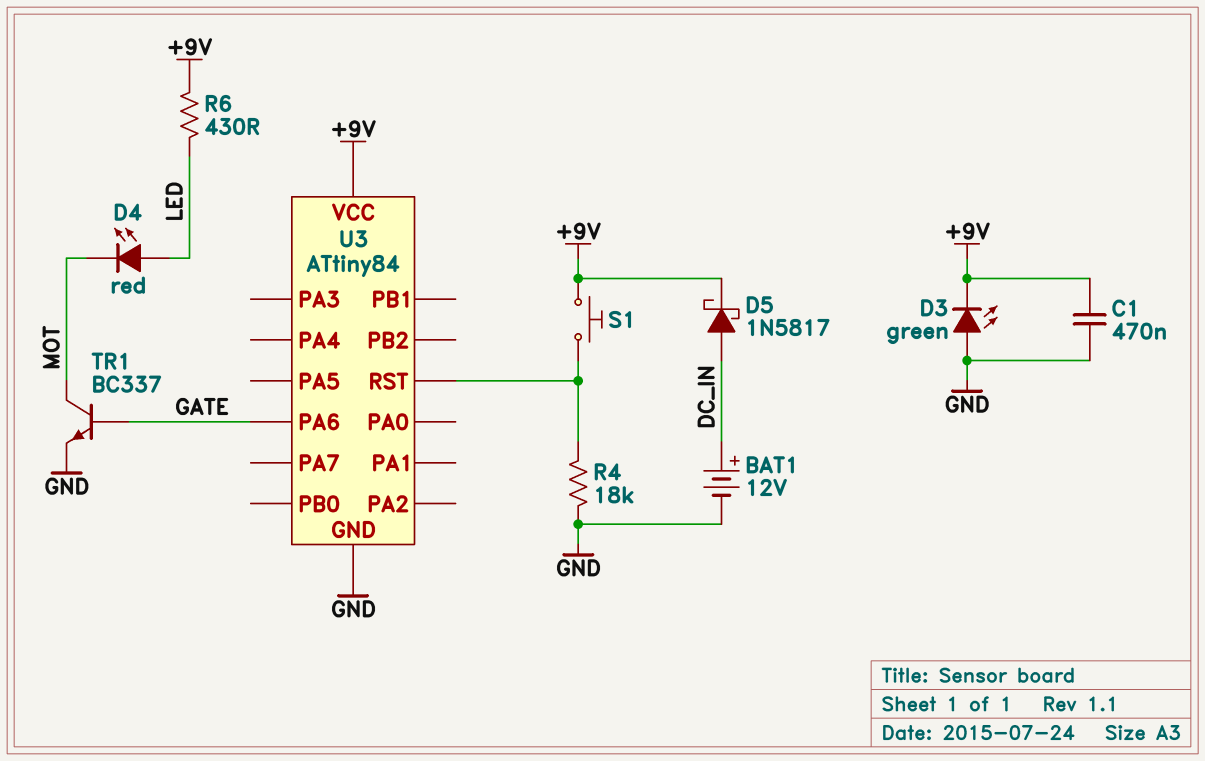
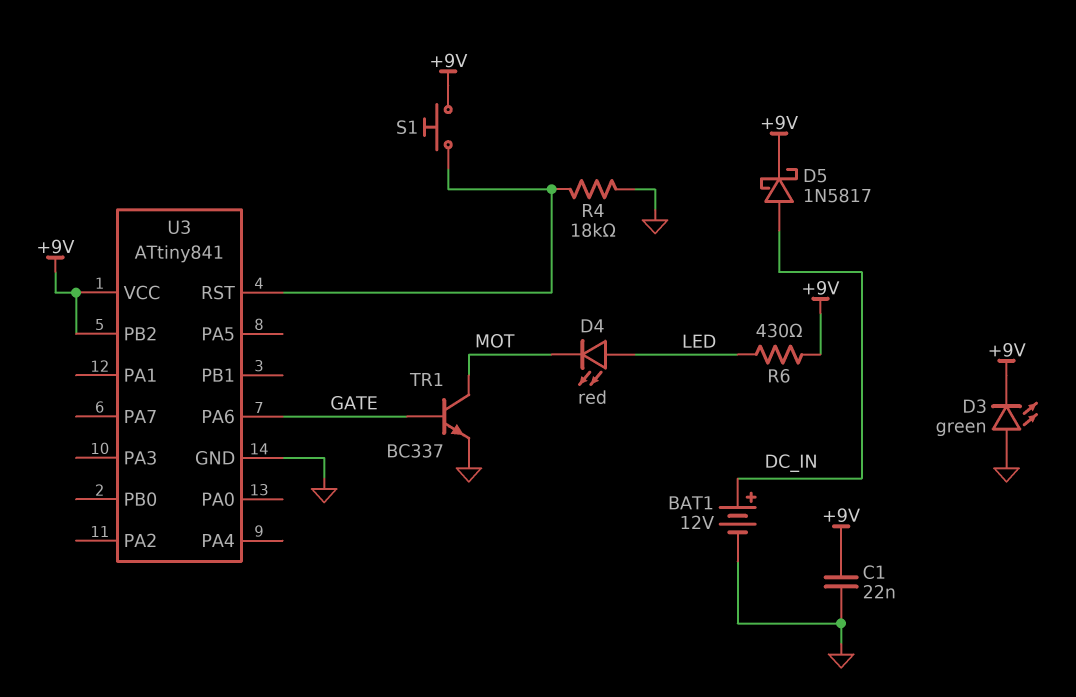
C1: 470nF (+9V, GND) -> 22nF (+9V, GND)
U3: ATtiny84 -> ATtiny841
U3 pin PB2: none -> +9V

